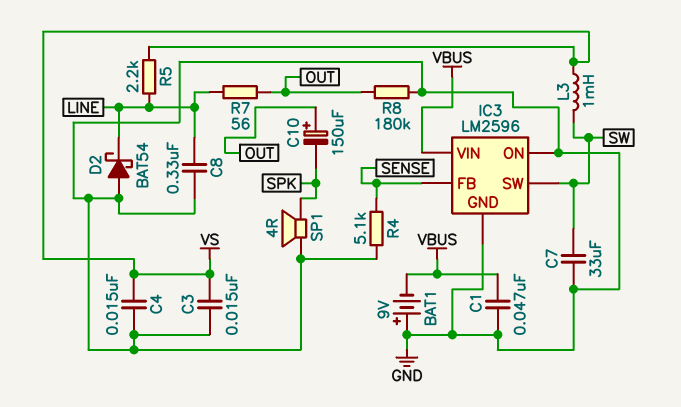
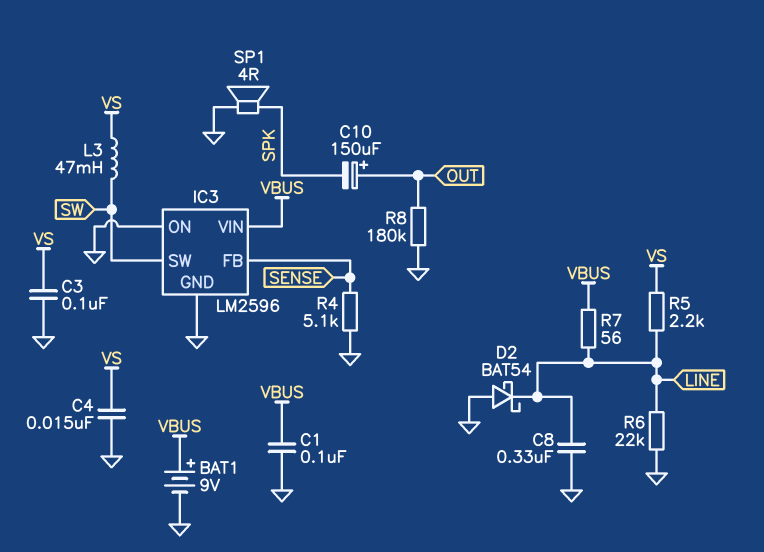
BAT1: 9V (plus GND, minus VBUS) -> 9V (plus VBUS, minus GND)
C1: 47nF (GND, VBUS) -> 100nF (GND, VBUS)
C3: 15nF (GND, VS) -> 100nF (GND, VS)
C7: 33uF (GND, SW) -> none
L3: 1mH (SW, VS) -> 47mH (SW, VS)
R6: none -> 22k (GND, LINE)
R7: 56 (LINE, OUT) -> 56 (LINE, VBUS)

